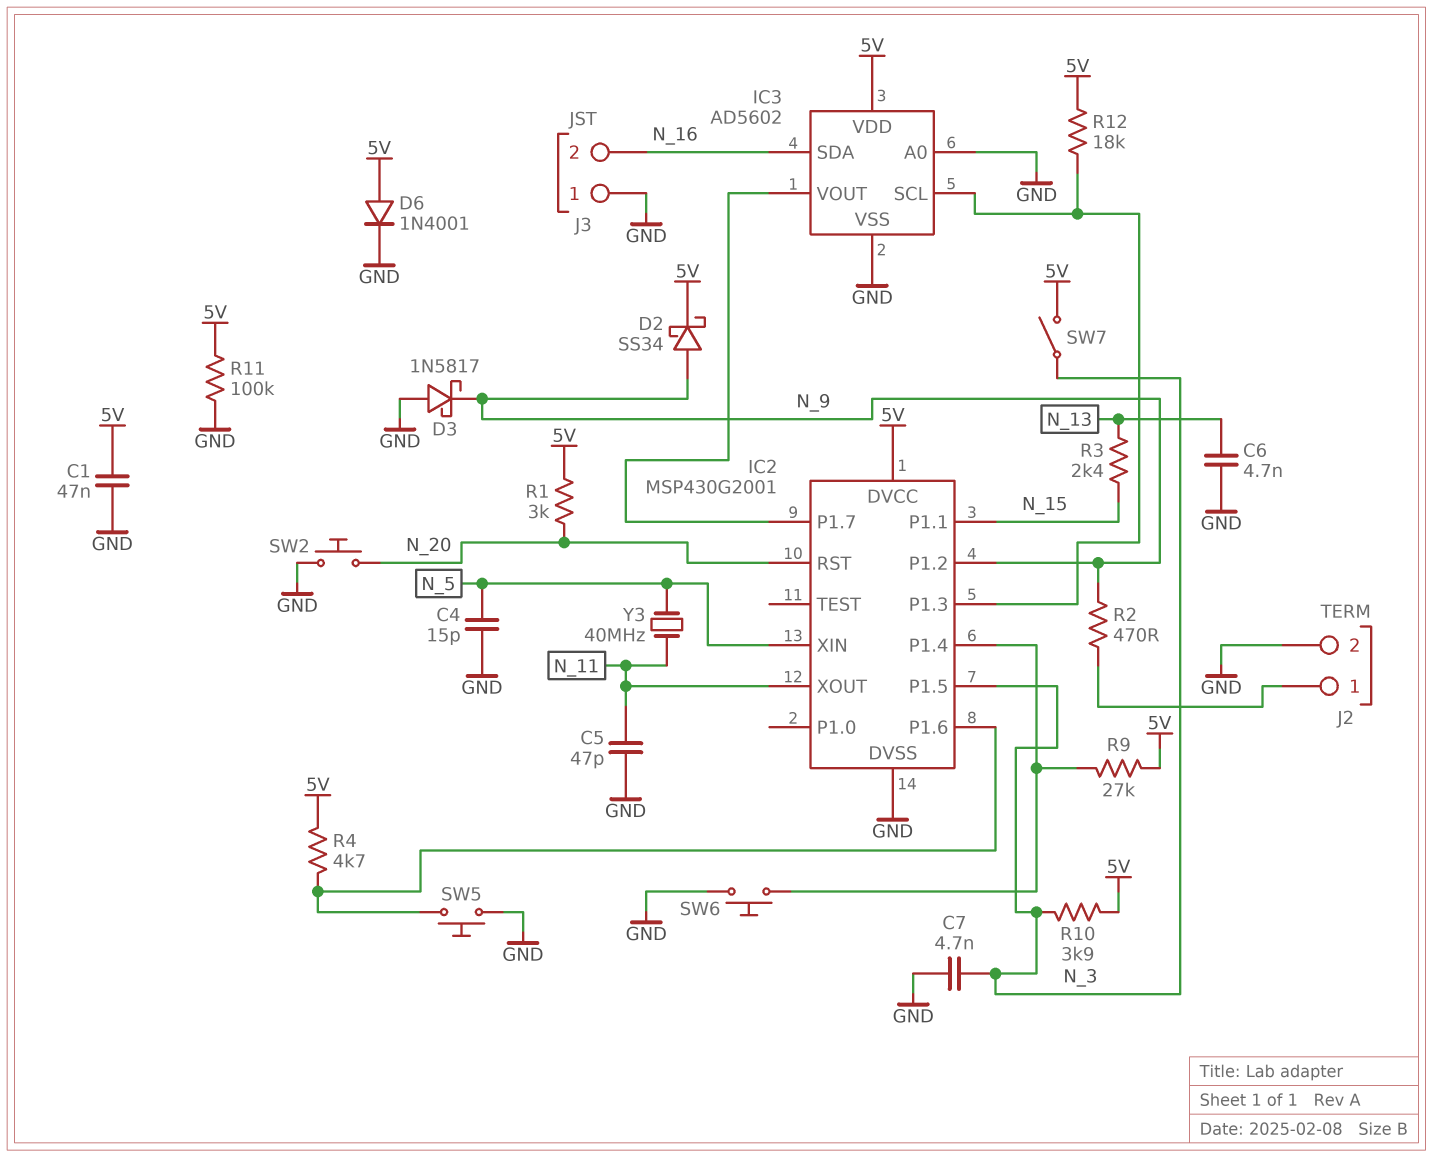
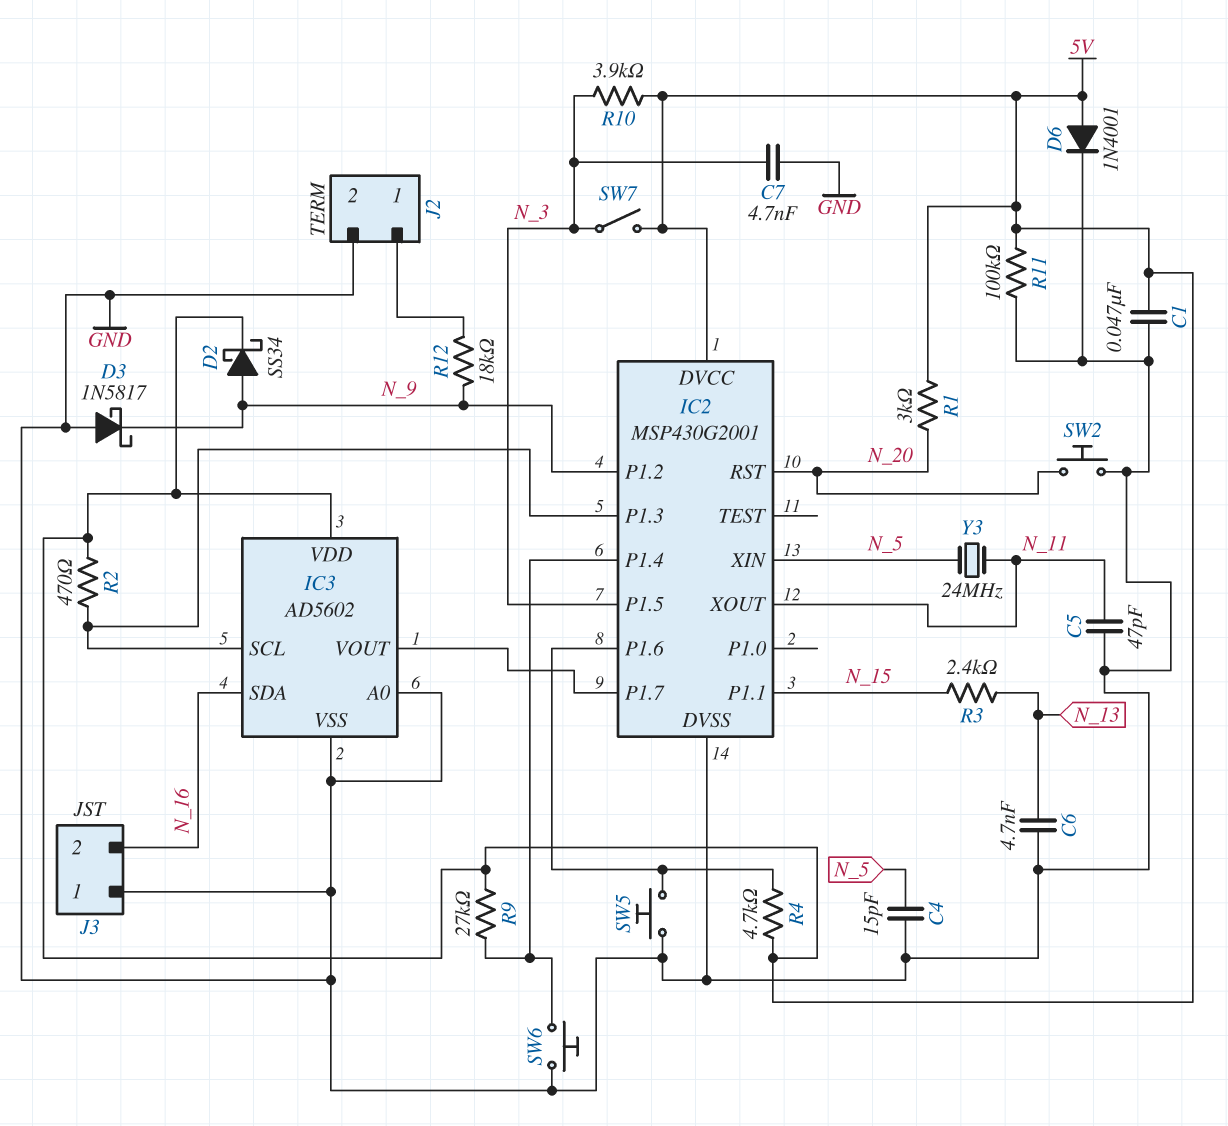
R2: 470 (J2/1, N_9) -> 470 (5V, IC2/P1.3)
R12: 18k (5V, IC2/P1.3) -> 18k (J2/1, N_9)
Y3: 40MHz (N_5, N_11) -> 24MHz (N_5, N_11)

